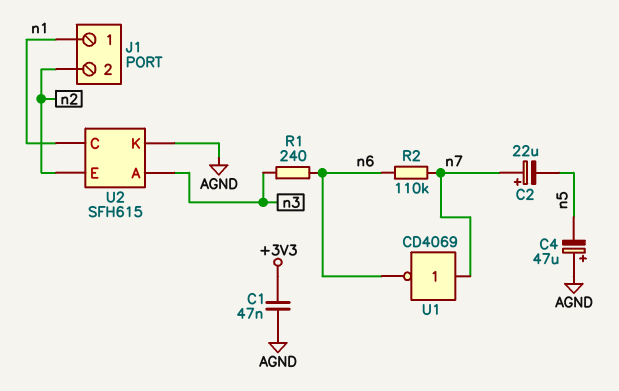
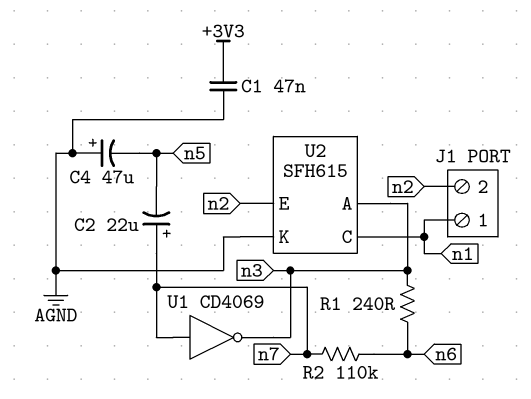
U1: NOT CD4069 (in n7, out n6) -> NOT CD4069 (in n7, out n3)

